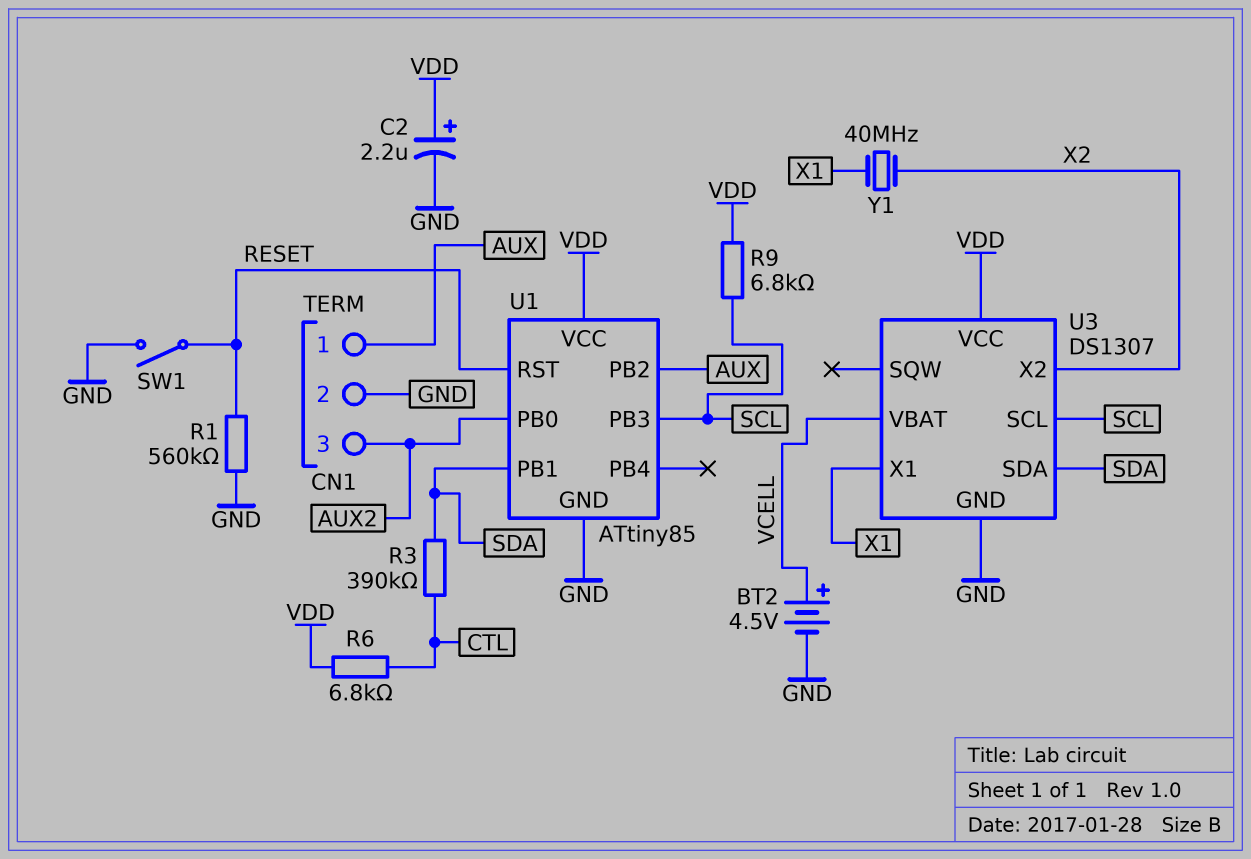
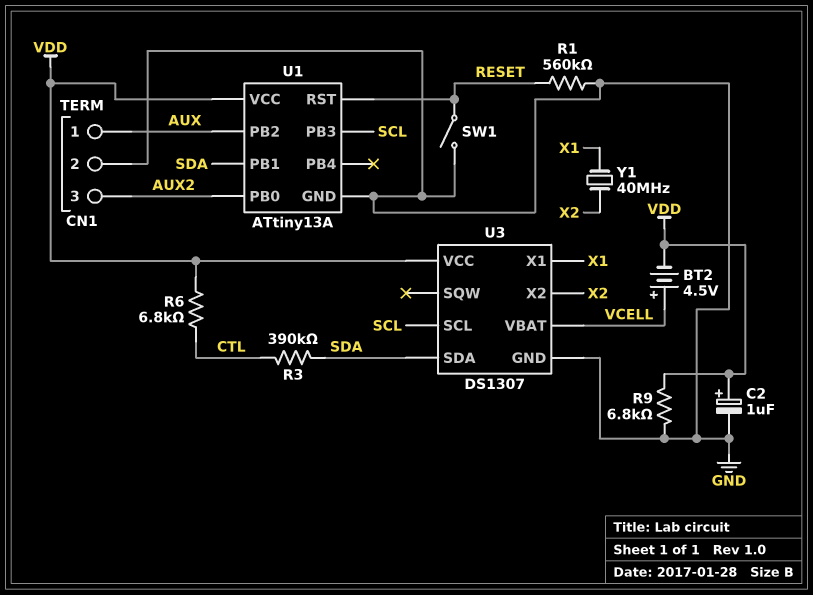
BT2: 4.5V (plus VCELL, minus GND) -> 4.5V (plus VCELL, minus VDD)
C2: 2.2uF (plus VDD, minus GND) -> 1uF (plus VDD, minus GND)
R9: 6.8k (SCL, VDD) -> 6.8k (GND, VDD)
U1: ATtiny85 -> ATtiny13A

